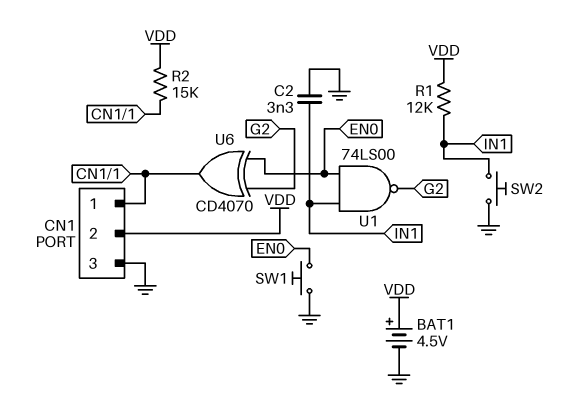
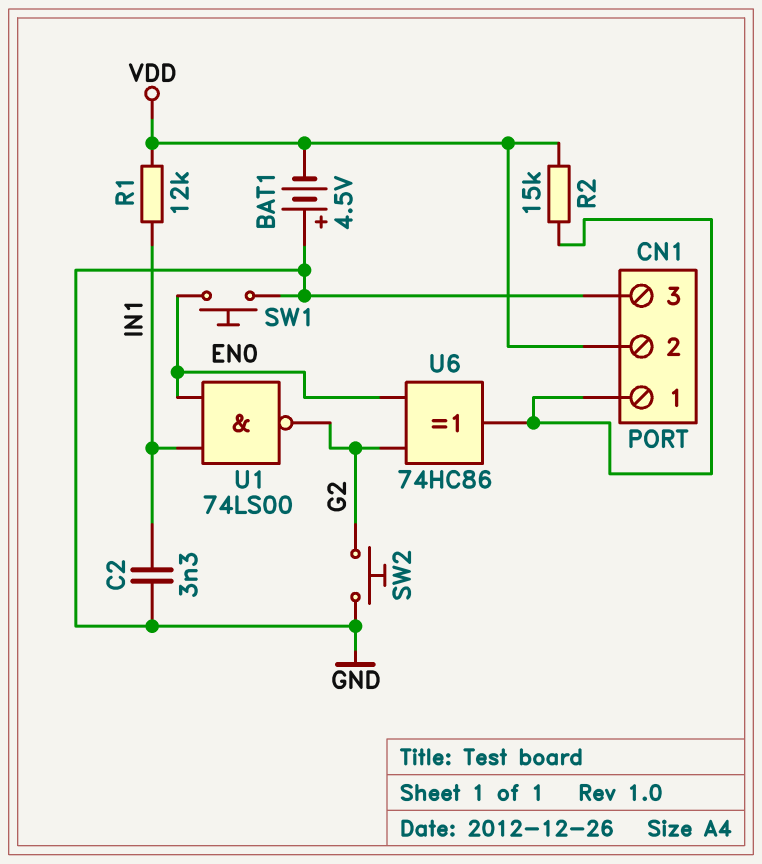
BAT1: 4.5V (plus VDD, minus GND) -> 4.5V (plus GND, minus VDD)
SW2: button (GND, IN1) -> button (G2, GND)
U6: XOR CD4070 (in EN0, in G2, out CN1/1) -> XOR 74HC86 (in EN0, in G2, out CN1/1)

